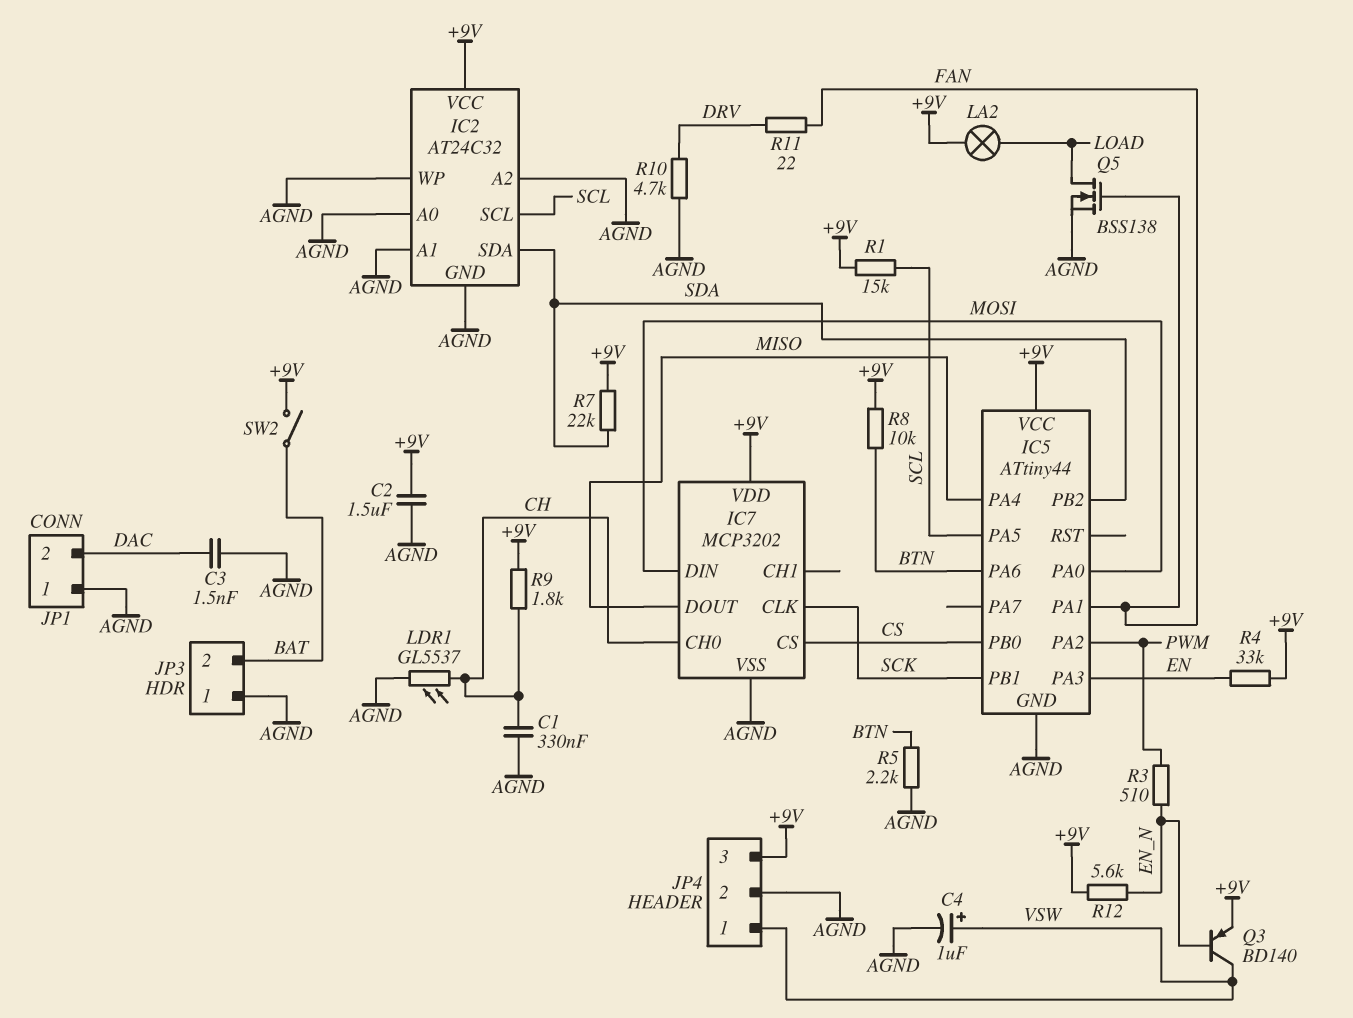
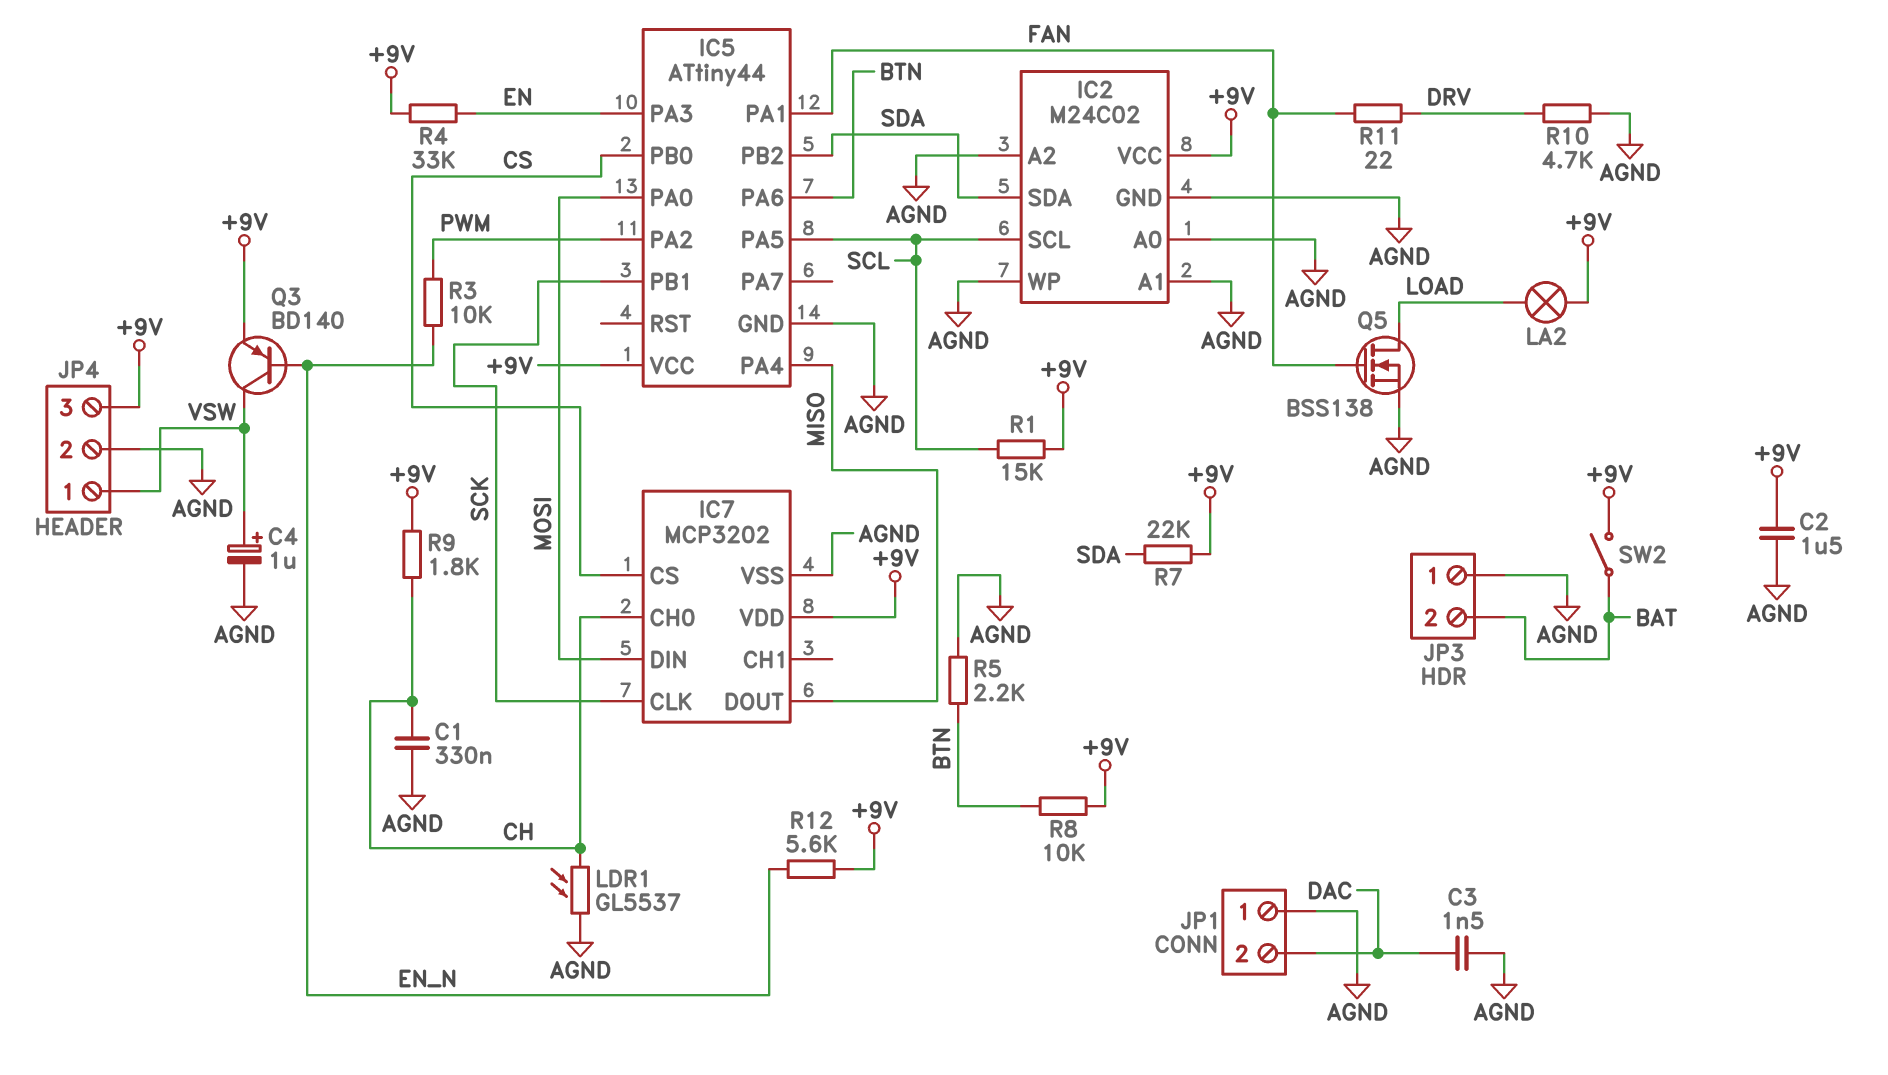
IC2: AT24C32 -> M24C02
R3: 510 (EN_N, PWM) -> 10k (EN_N, PWM)

